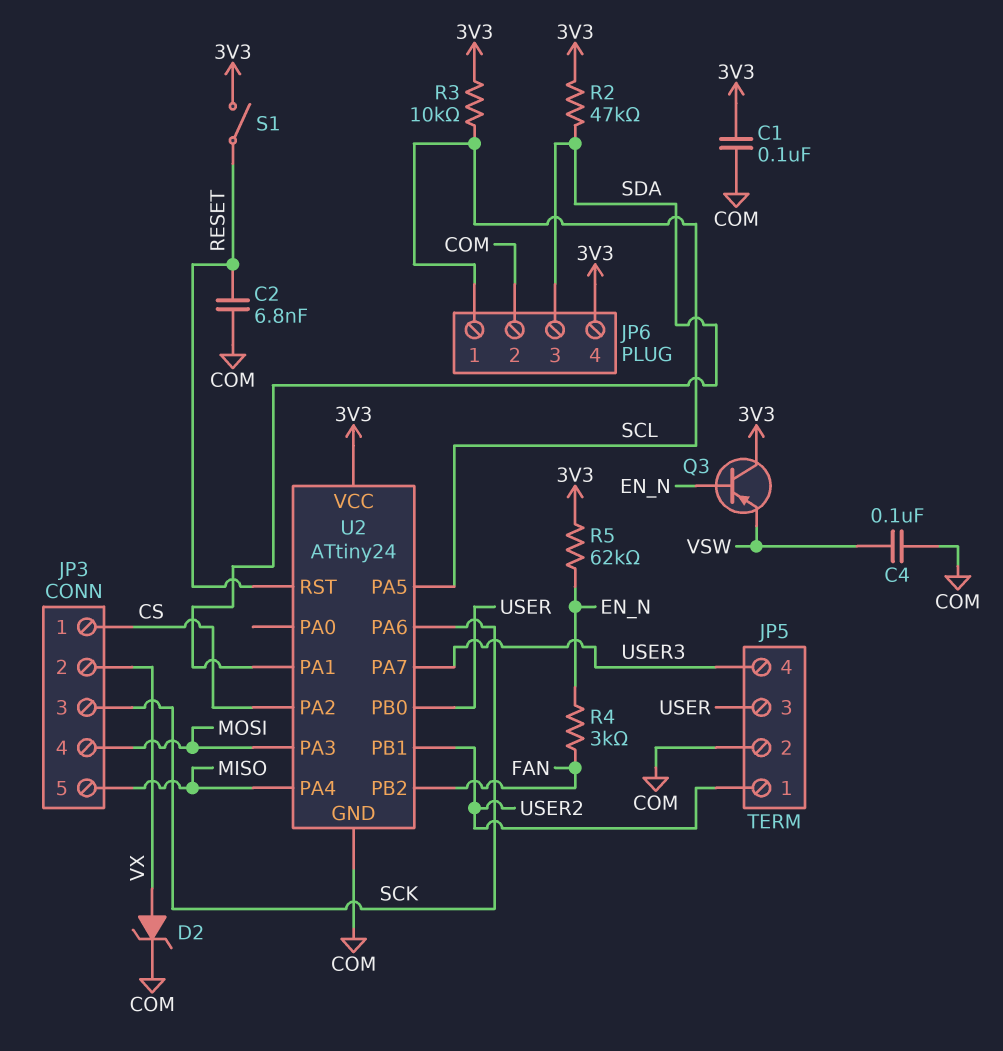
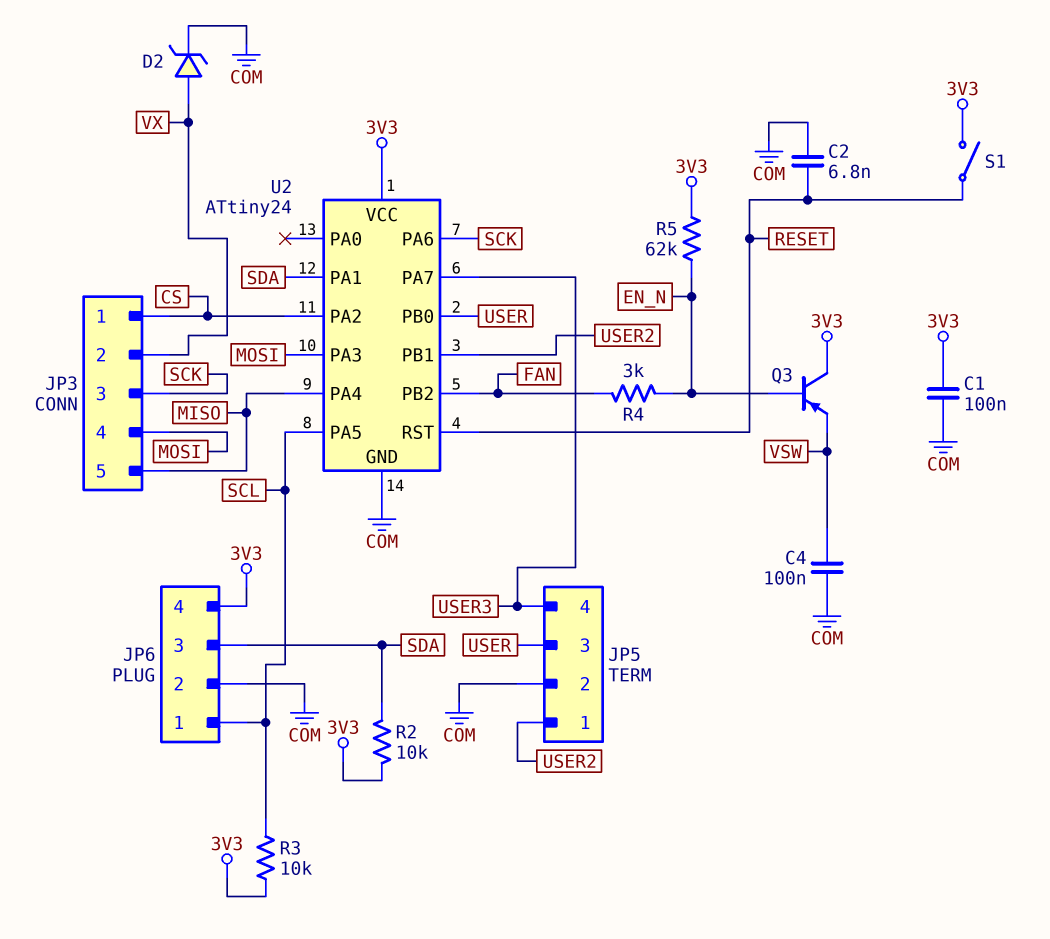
R2: 47k (3V3, SDA) -> 10k (3V3, SDA)

